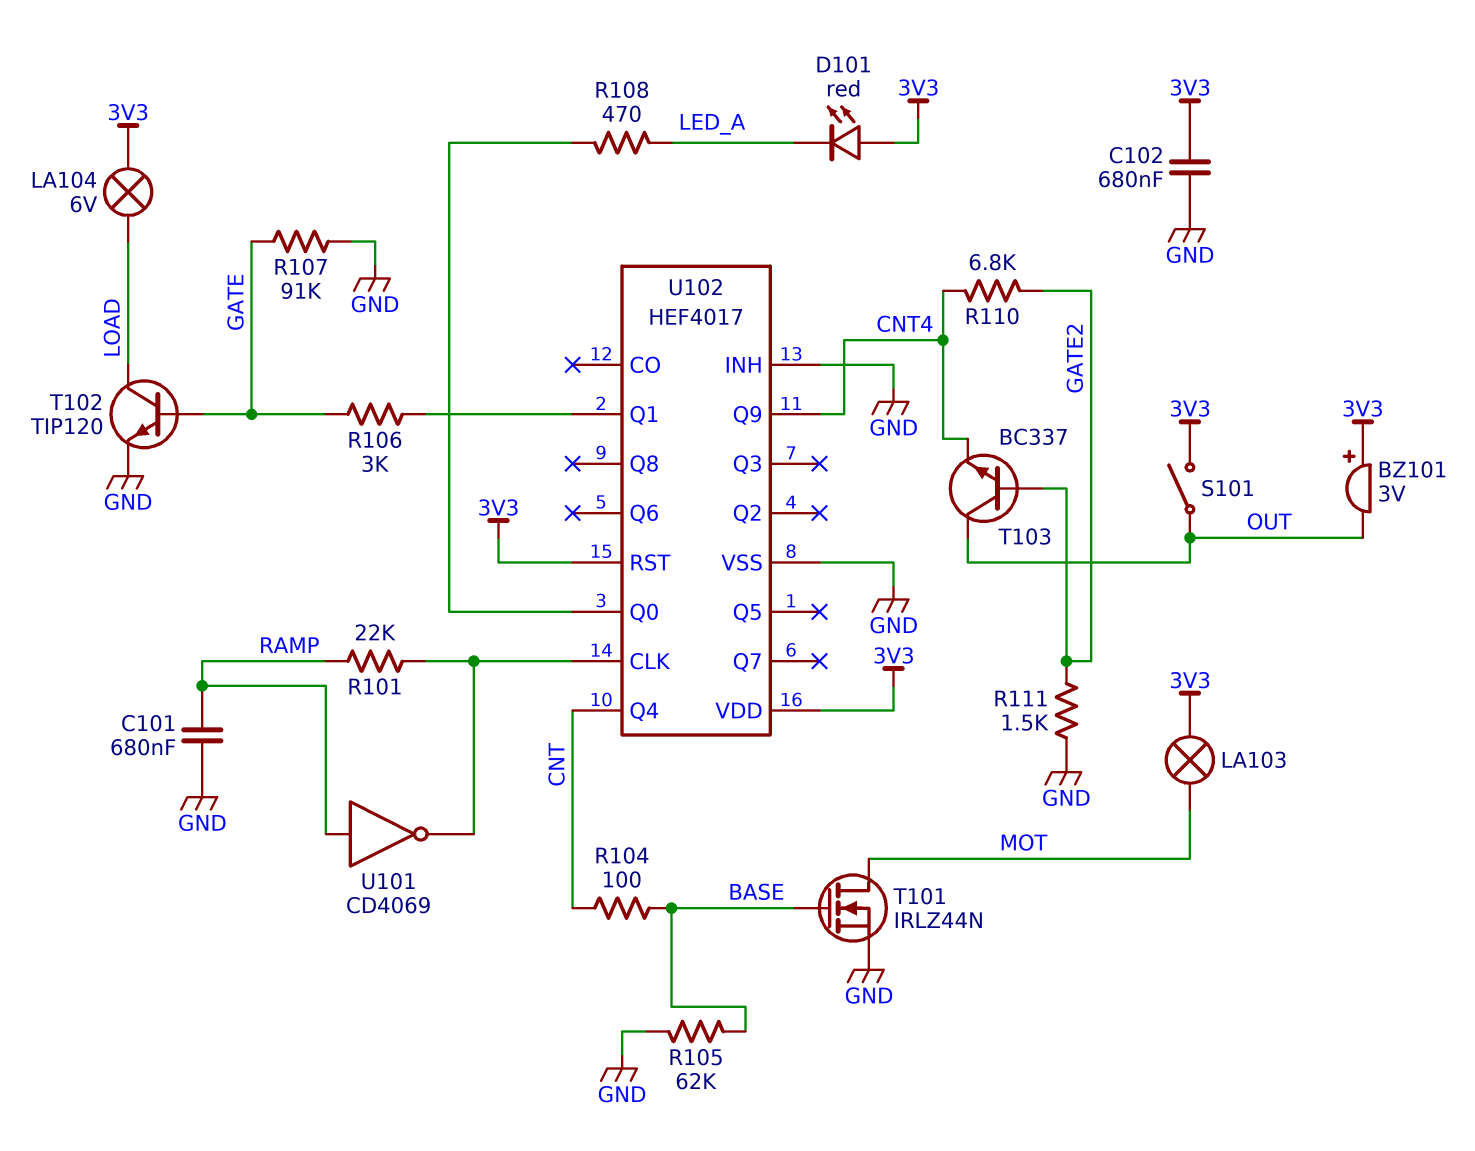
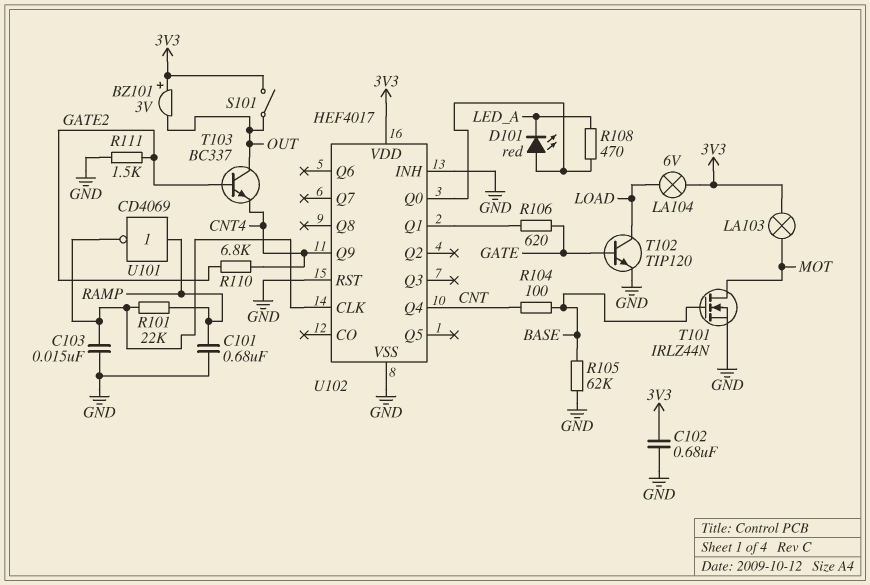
C103: none -> 15nF (GND, U102/CLK)
D101: LED red (A 3V3, K LED_A) -> LED red (A U102/Q0, K LED_A)
R106: 3k (GATE, U102/Q1) -> 620 (GATE, U102/Q1)
R107: 91k (GATE, GND) -> none
U102 pin RST: 3V3 -> GND

